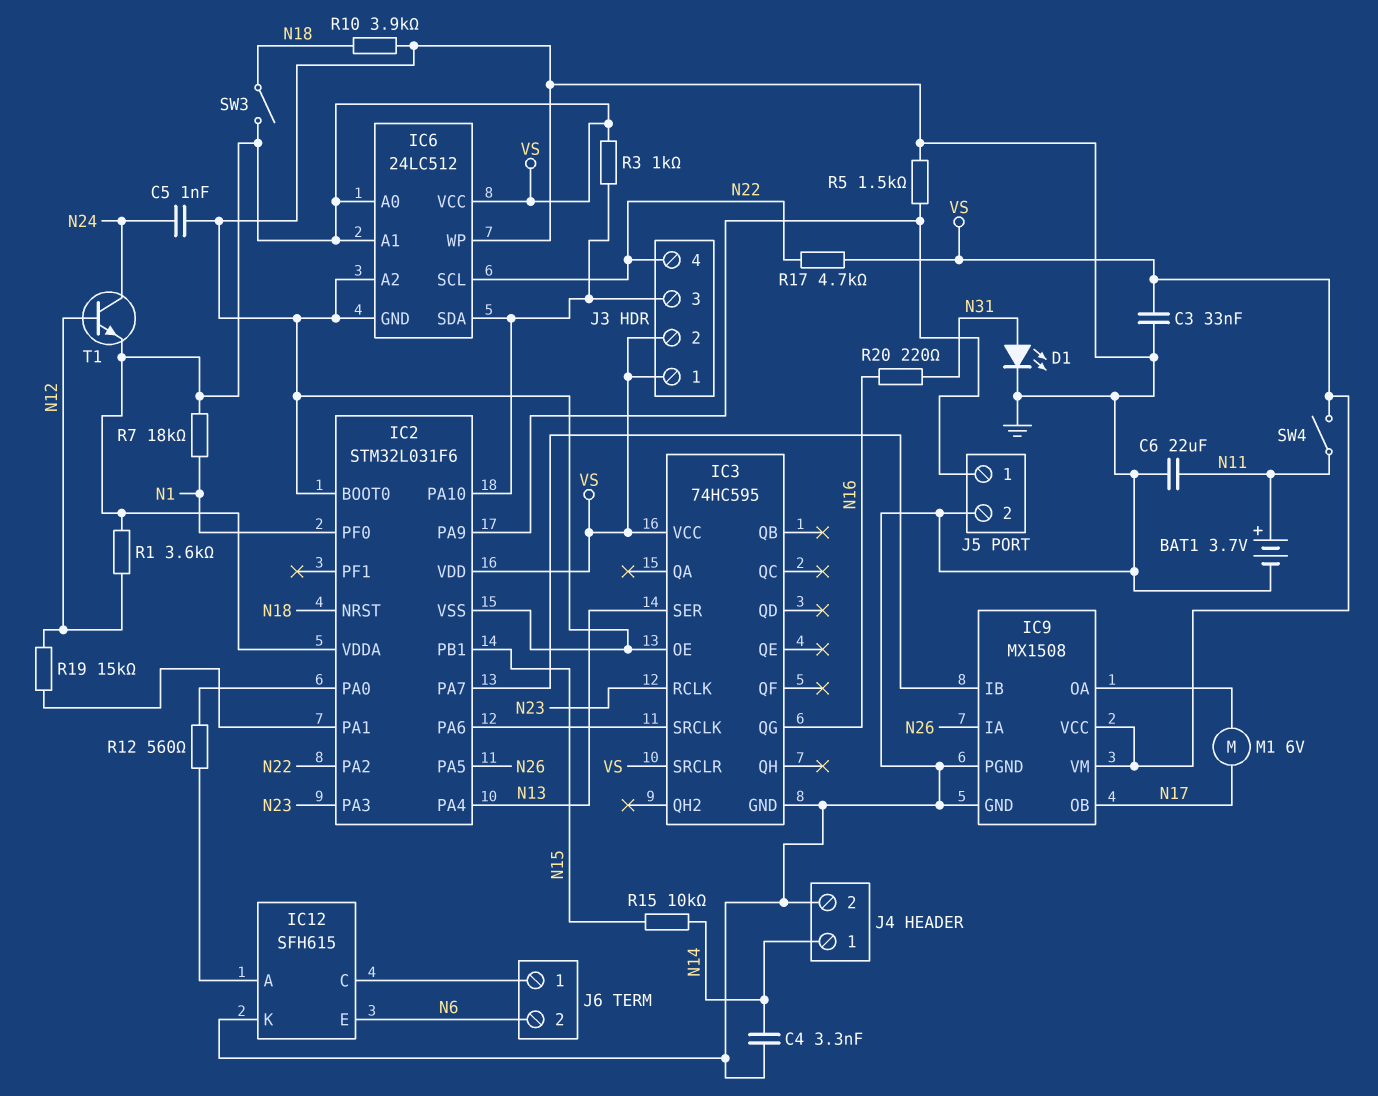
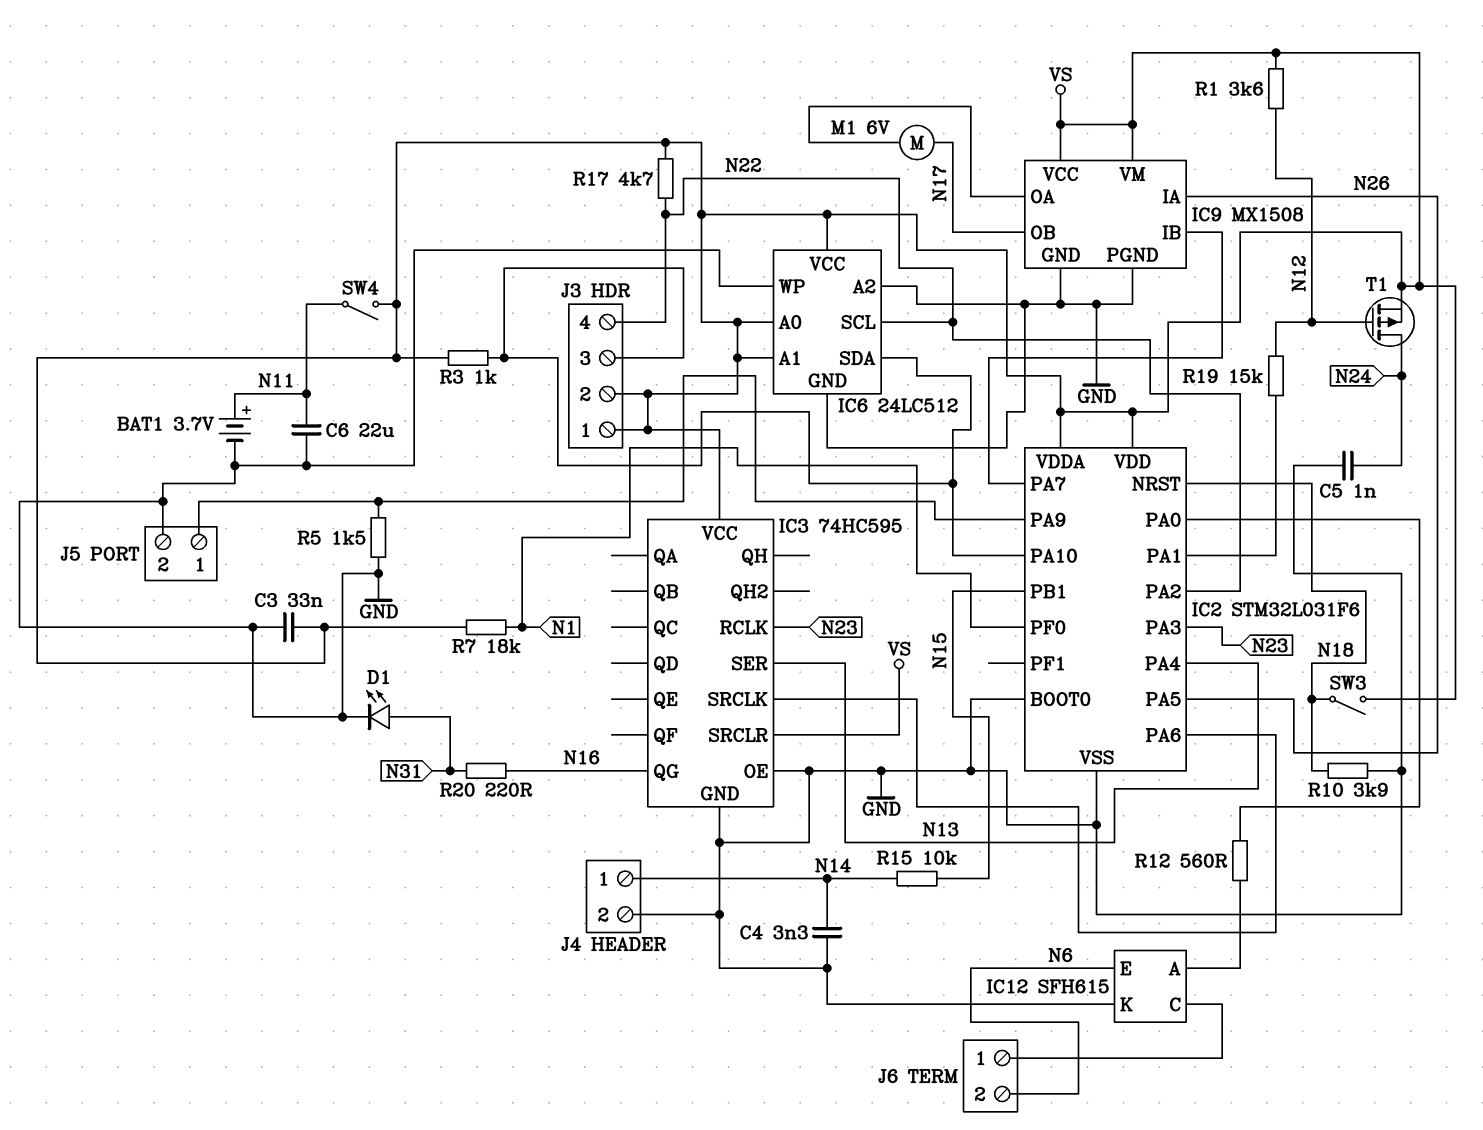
T1: NPN (B N12, C N24, E VS) -> PMOS (G N12, D N24, S VS)

